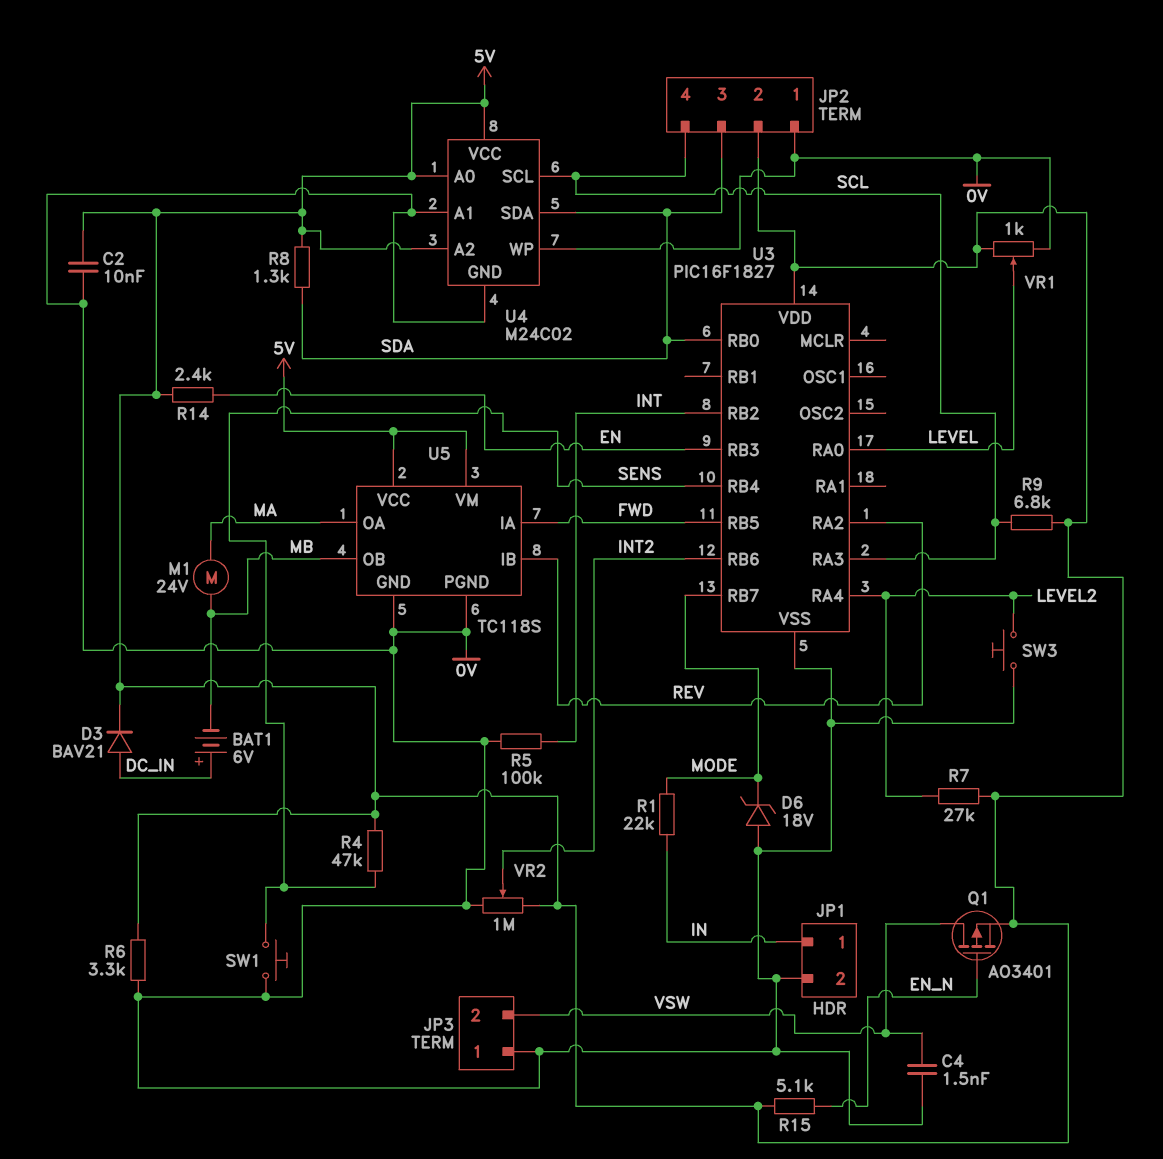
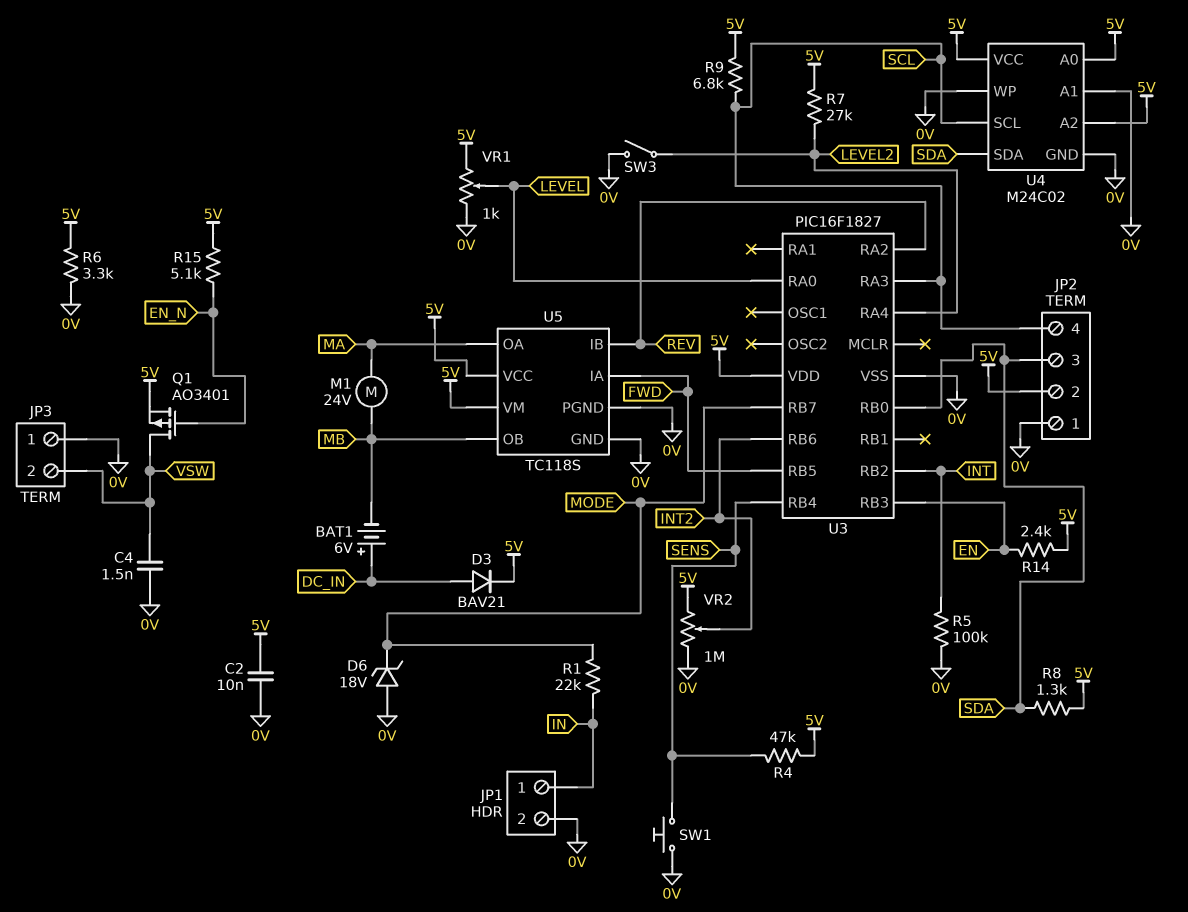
SW3: button (0V, LEVEL2) -> switch (0V, LEVEL2)

